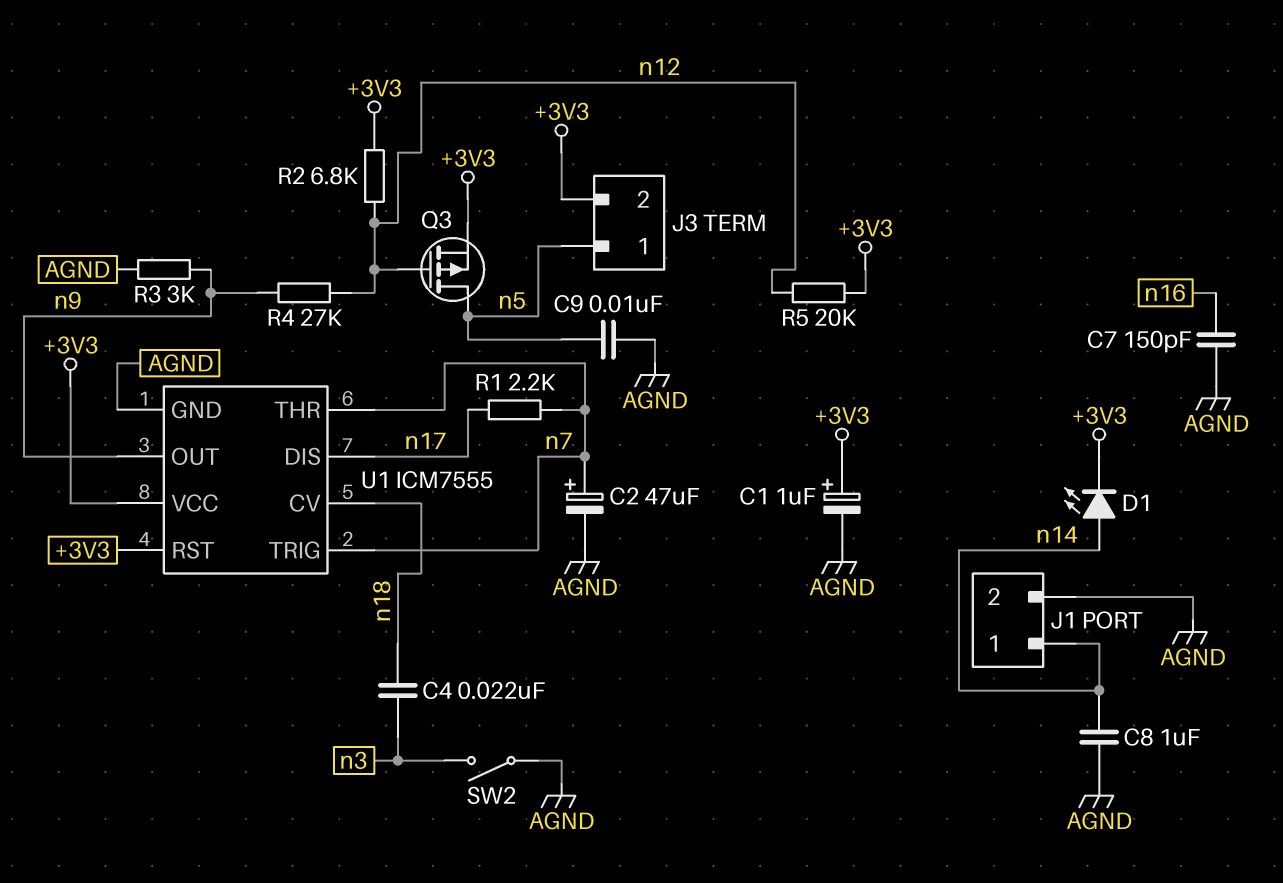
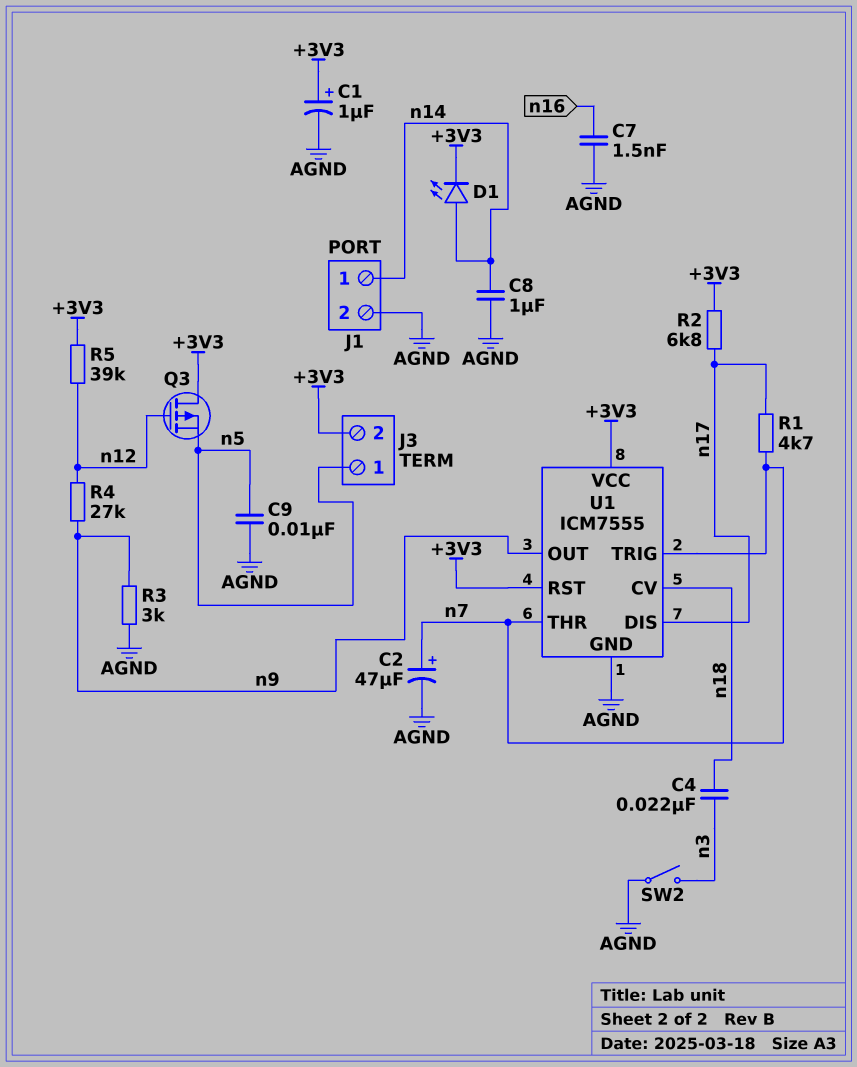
C7: 150pF (AGND, n16) -> 1.5nF (AGND, n16)
Q3: PMOS (G n12, D n5, S +3V3) -> PMOS (G n12, D +3V3, S n5)
R1: 2.2k (n7, n17) -> 4.7k (n7, n17)
R2: 6.8k (+3V3, n12) -> 6.8k (+3V3, n17)
R5: 20k (+3V3, n12) -> 39k (+3V3, n12)

